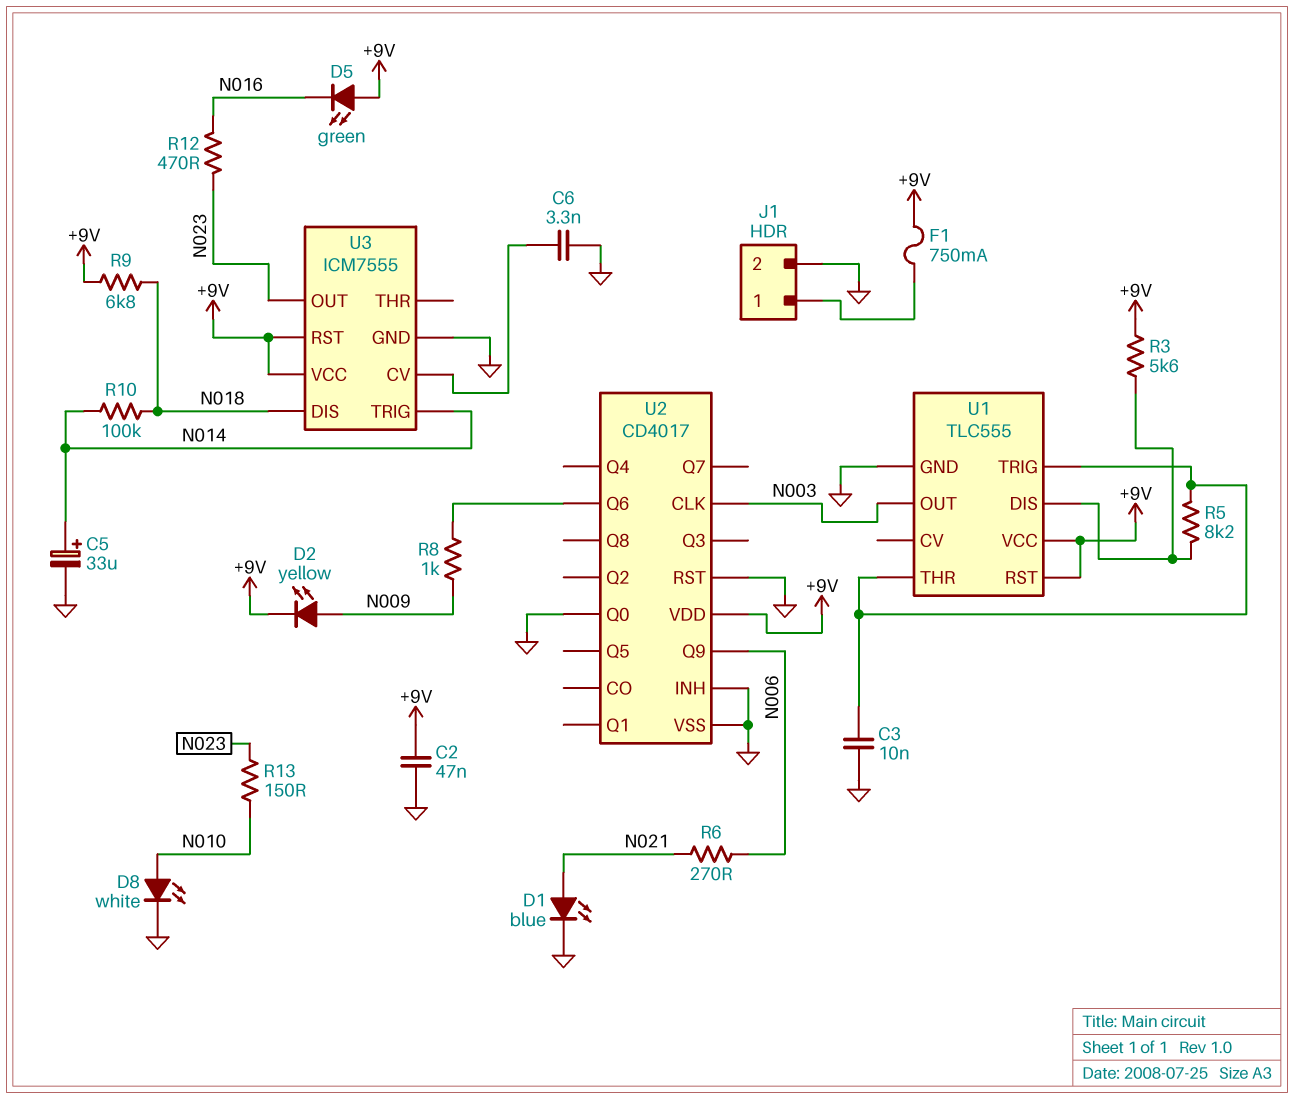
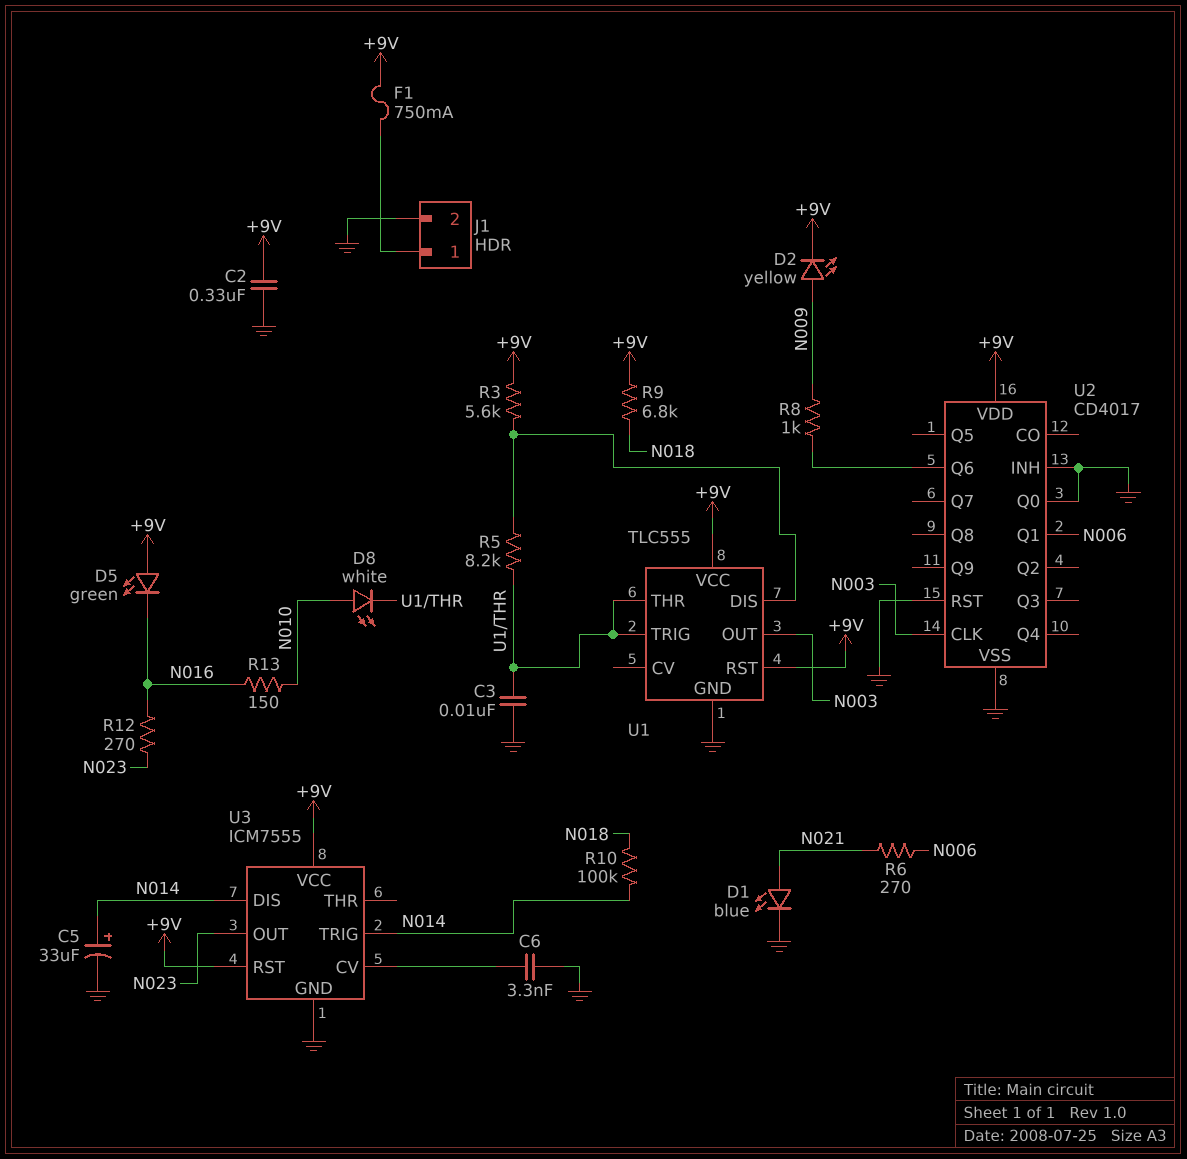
C2: 47nF (+9V, GND) -> 330nF (+9V, GND)
D8: LED white (A N010, K GND) -> LED white (A N010, K U1/THR)
R12: 470 (N016, N023) -> 270 (N016, N023)
R13: 150 (N010, N023) -> 150 (N010, N016)
U2 pin Q1: none -> N006
U2 pin Q9: N006 -> none
U3 pin DIS: N018 -> N014

